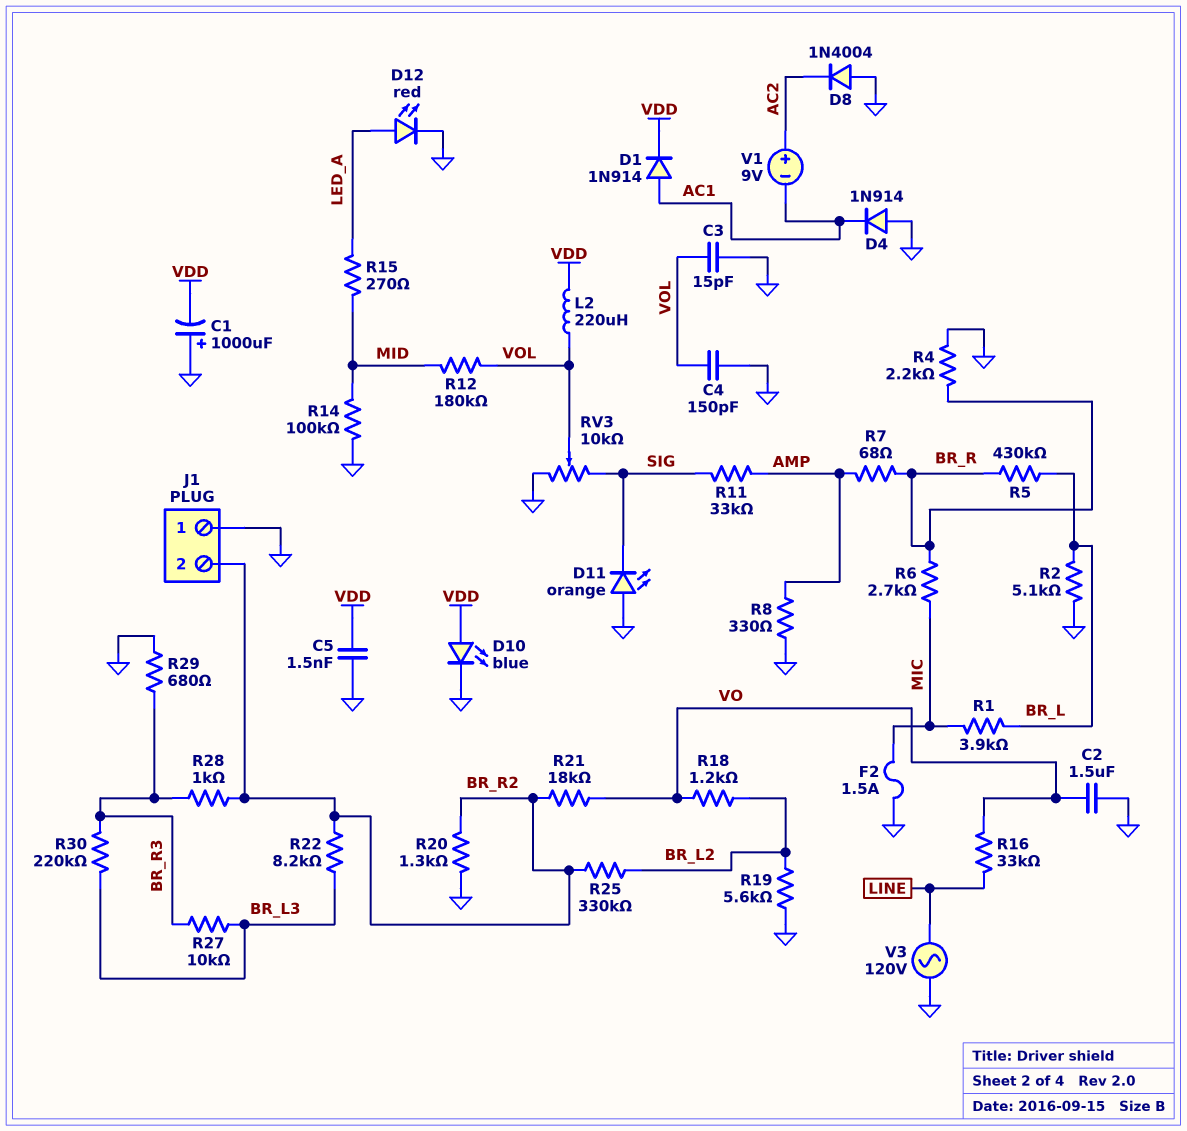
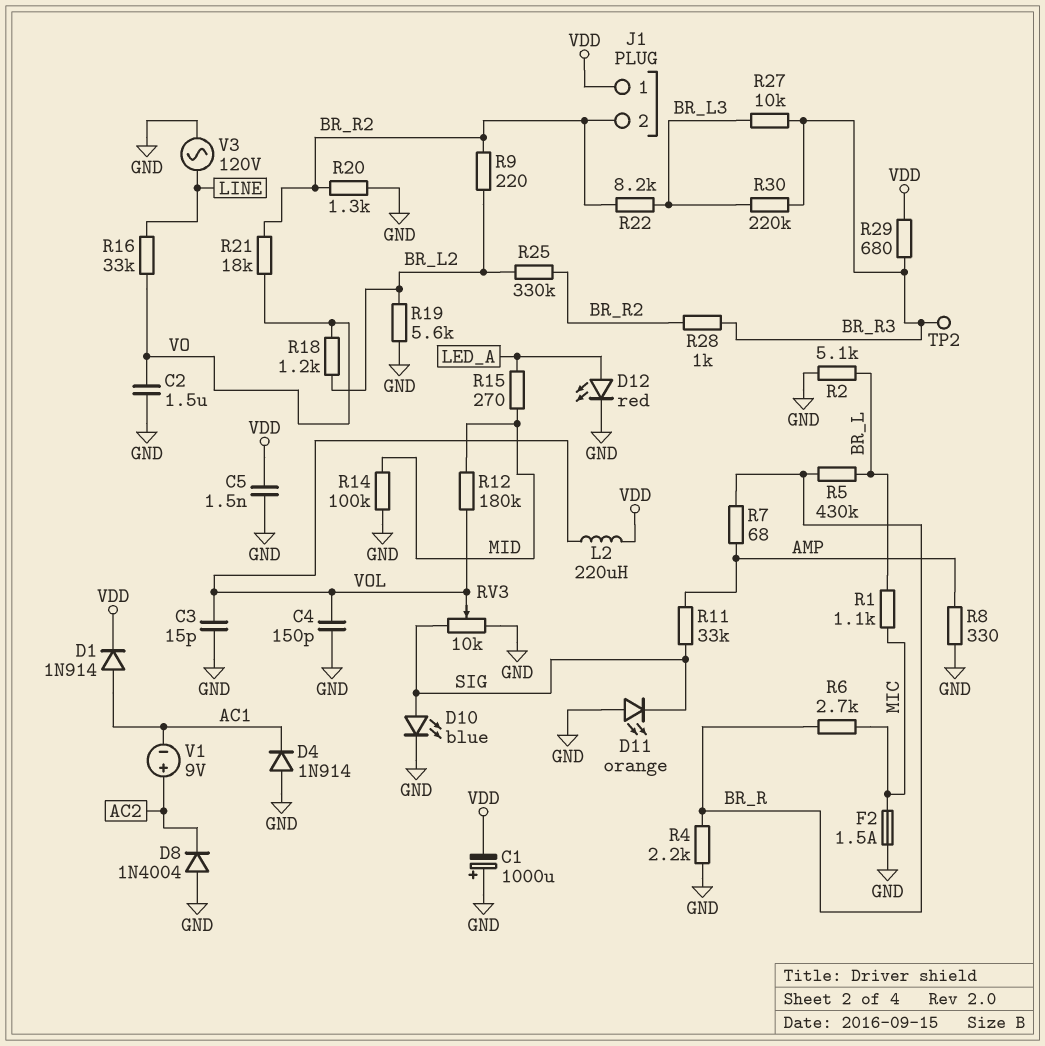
D10: LED blue (A VDD, K GND) -> LED blue (A SIG, K GND)
J1 pin 1: GND -> VDD
R1: 3.9k (BR_L, MIC) -> 1.1k (BR_L, MIC)
R9: none -> 220 (BR_L2, BR_R2)
R29: 680 (BR_R3, GND) -> 680 (BR_R3, VDD)
TP2: none -> test point (BR_R3)

